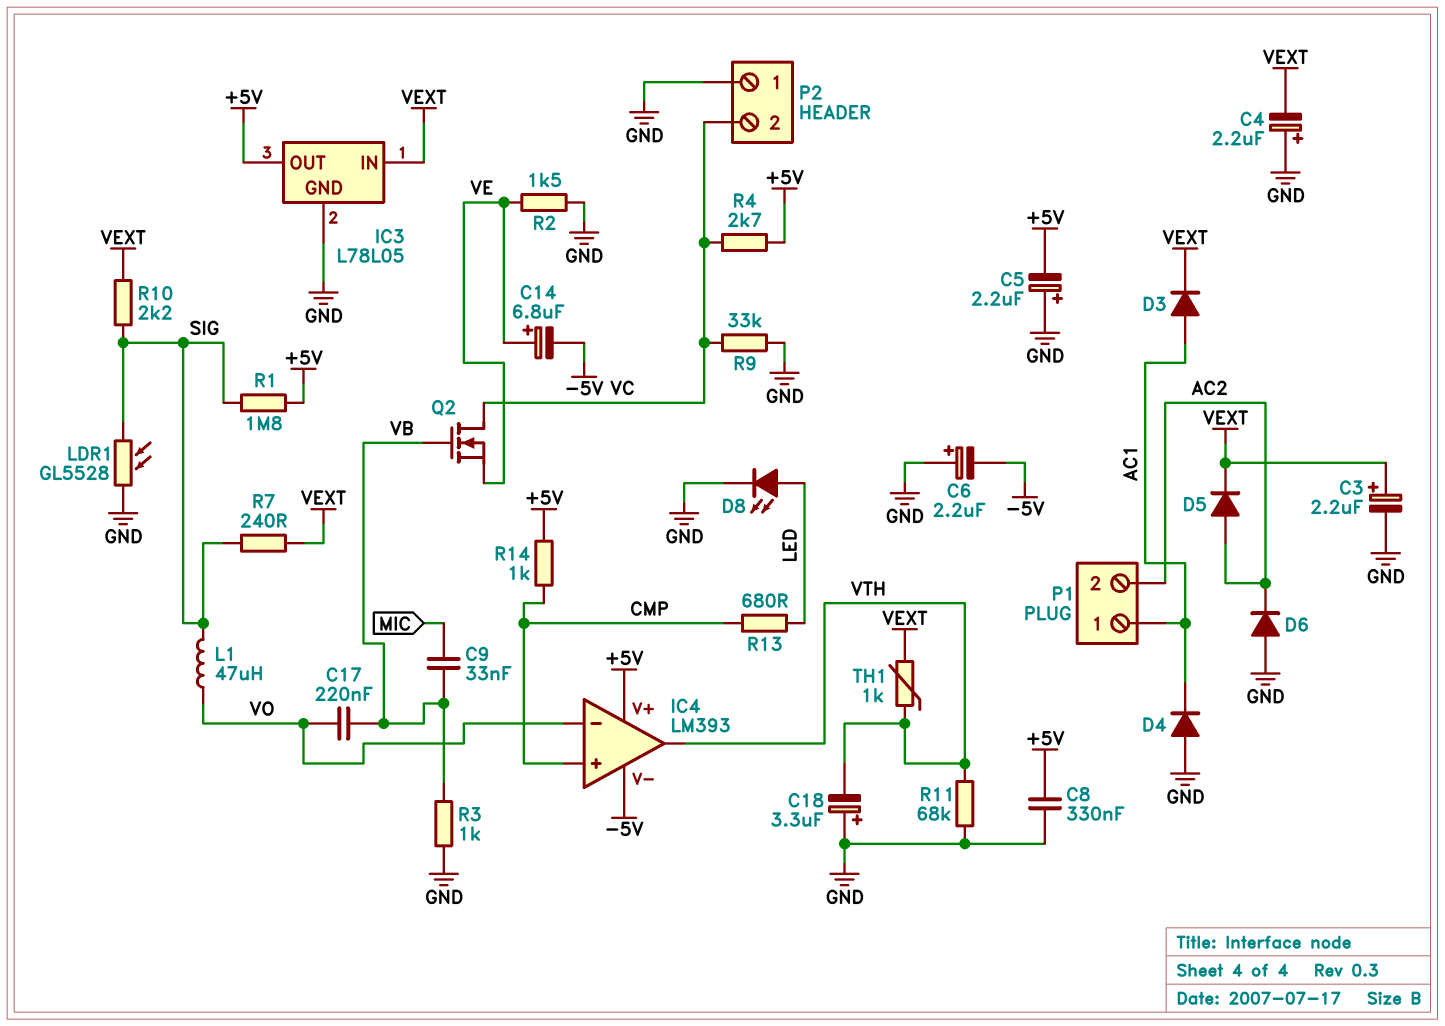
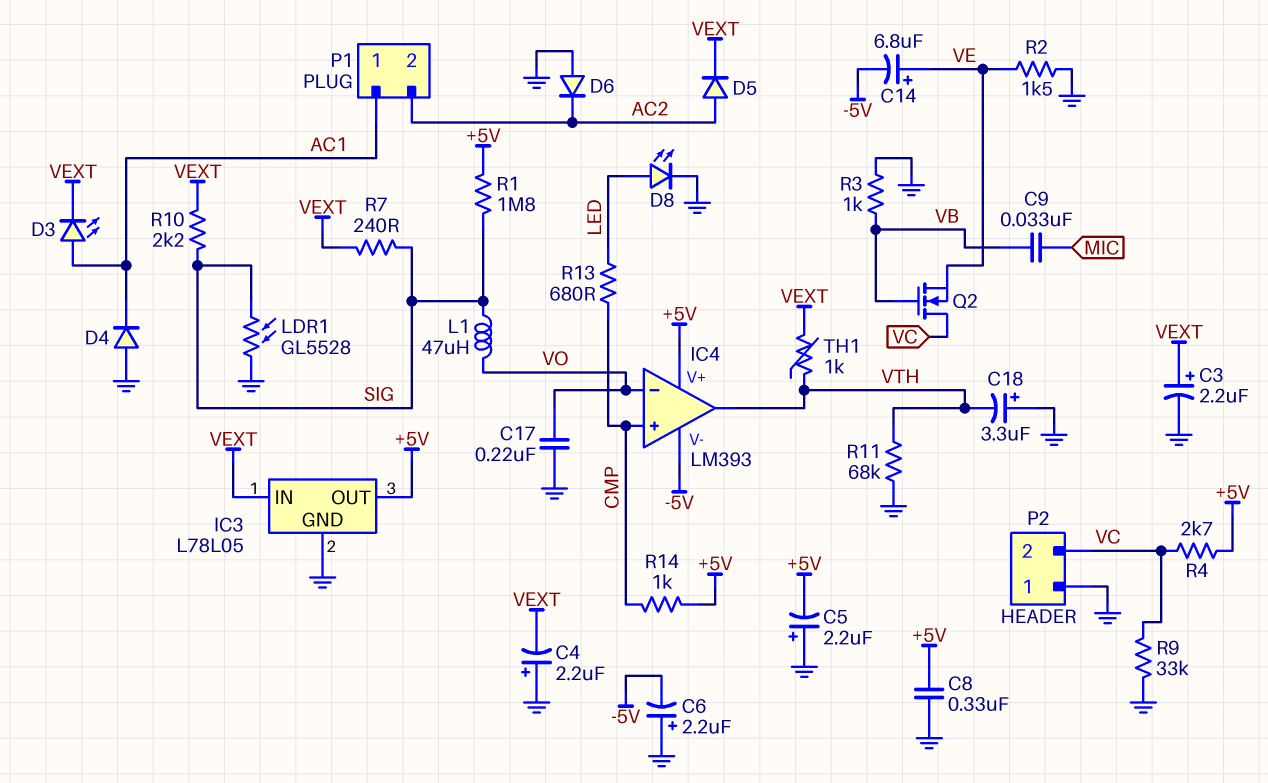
C17: 220nF (VB, VO) -> 220nF (GND, VO)
D3: diode (A AC1, K VEXT) -> LED (A AC1, K VEXT)

